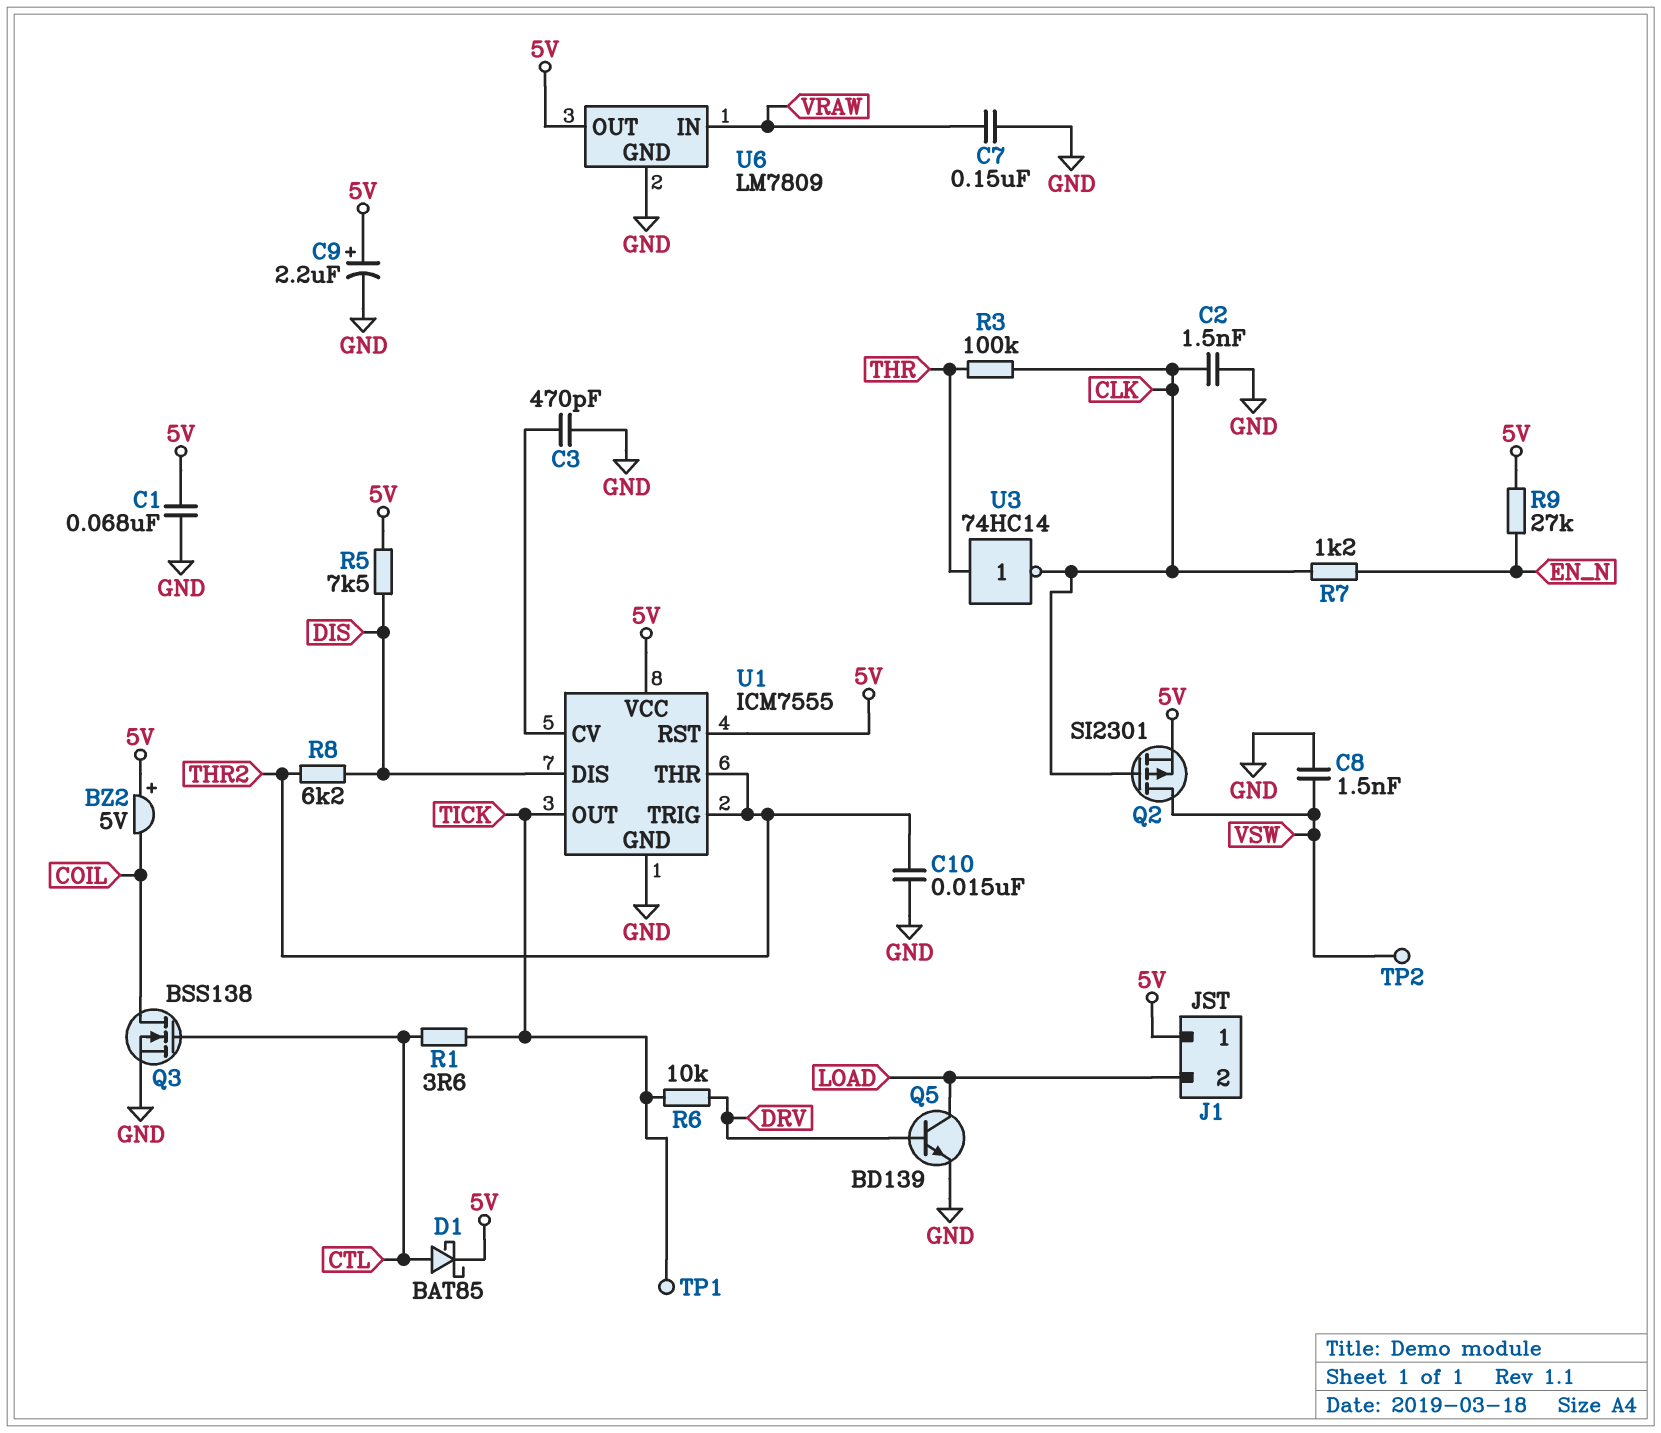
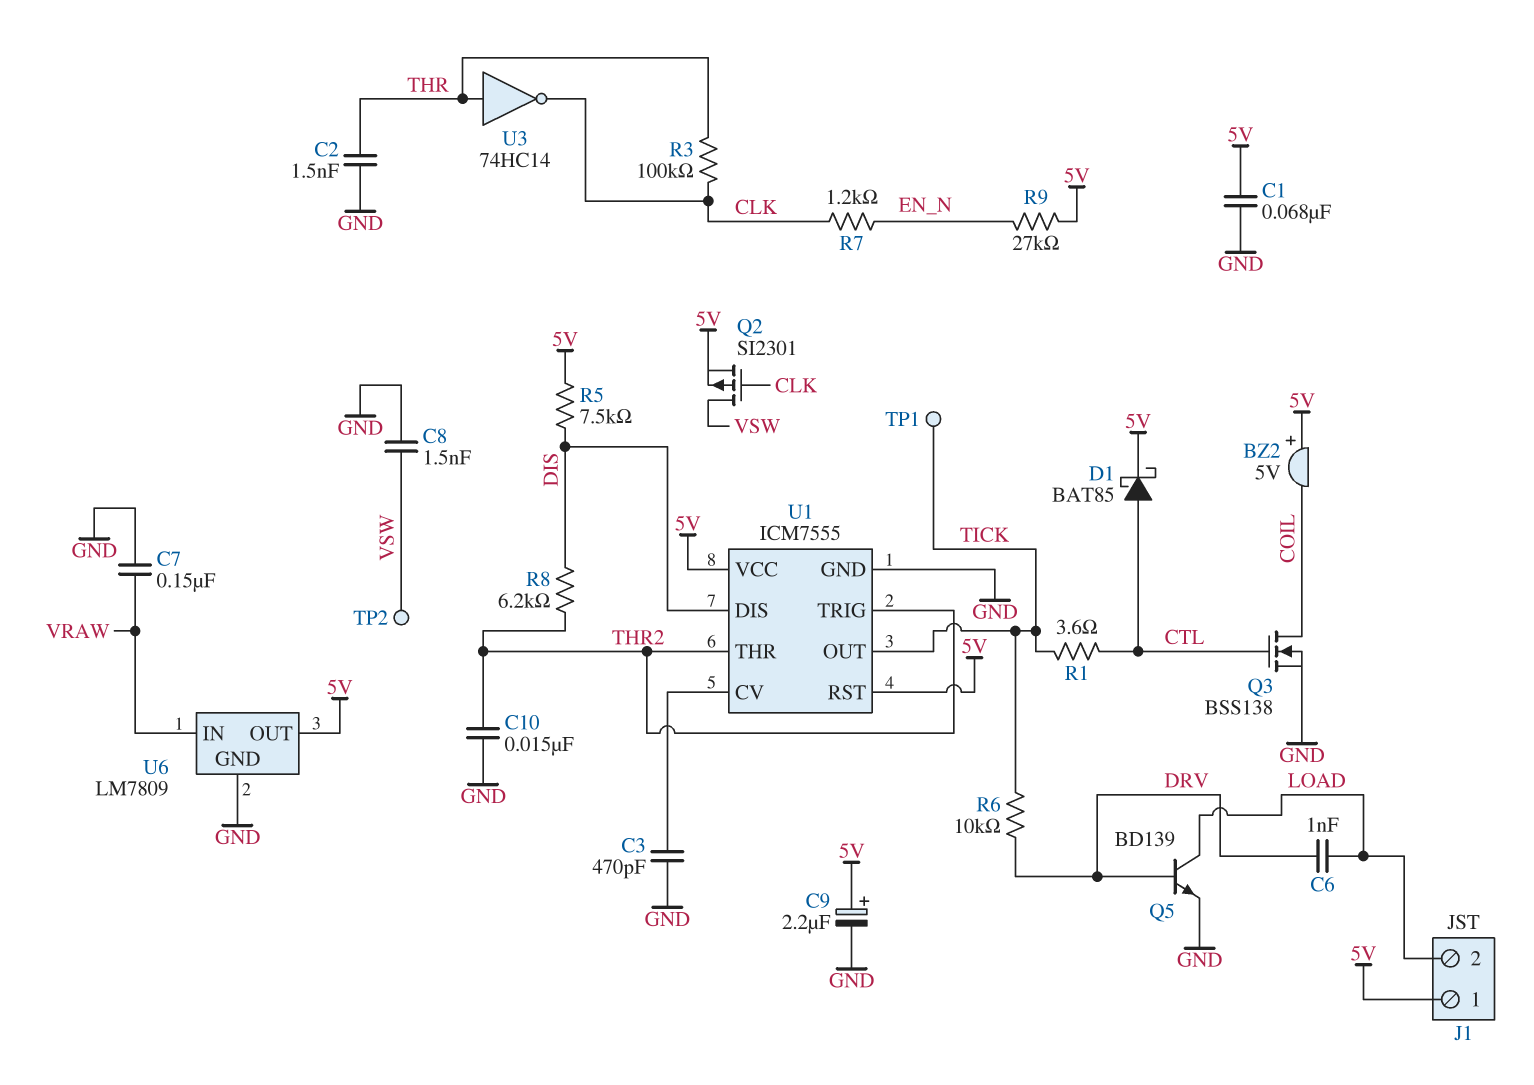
C2: 1.5nF (CLK, GND) -> 1.5nF (GND, THR)
C6: none -> 1nF (DRV, LOAD)

